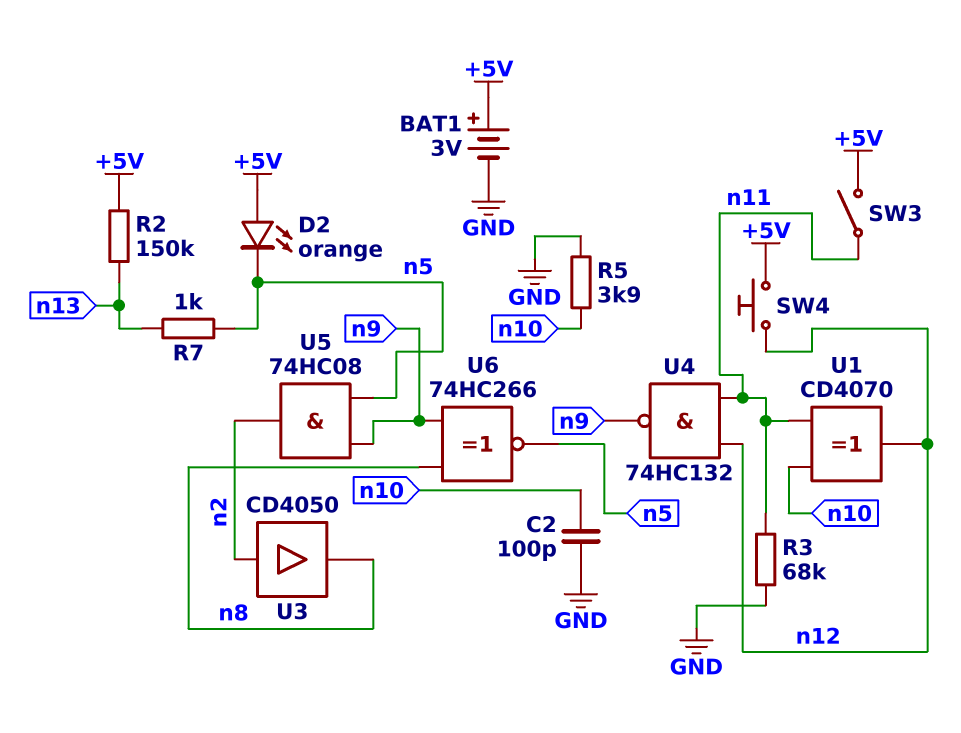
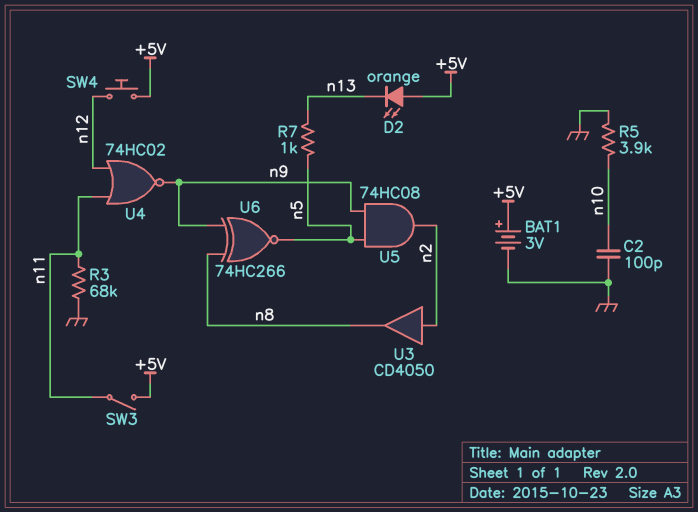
D2: LED orange (A +5V, K n5) -> LED orange (A +5V, K n13)
R2: 150k (+5V, n13) -> none
U1: XOR CD4070 (in n10, in n11, out n12) -> none
U4: NAND 74HC132 (in n11, in n12, out n9) -> NOR 74HC02 (in n11, in n12, out n9)

